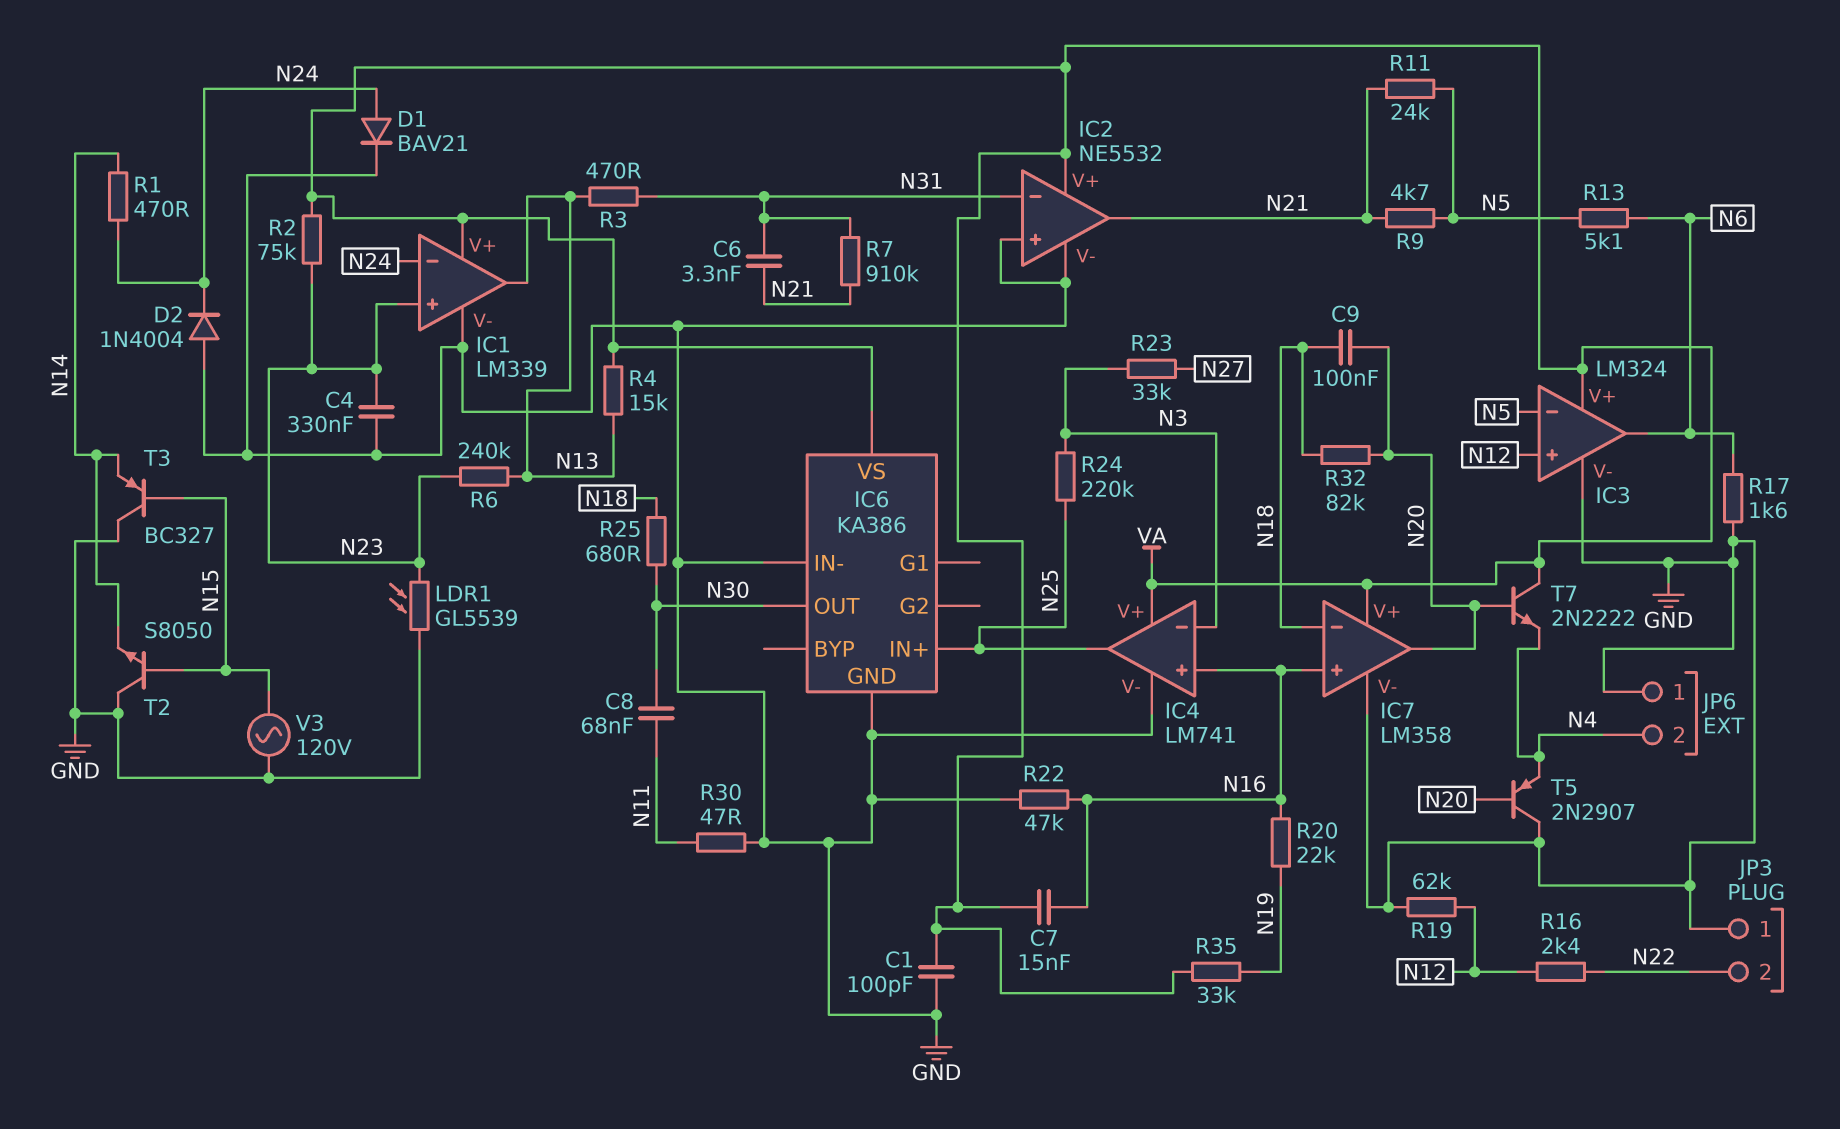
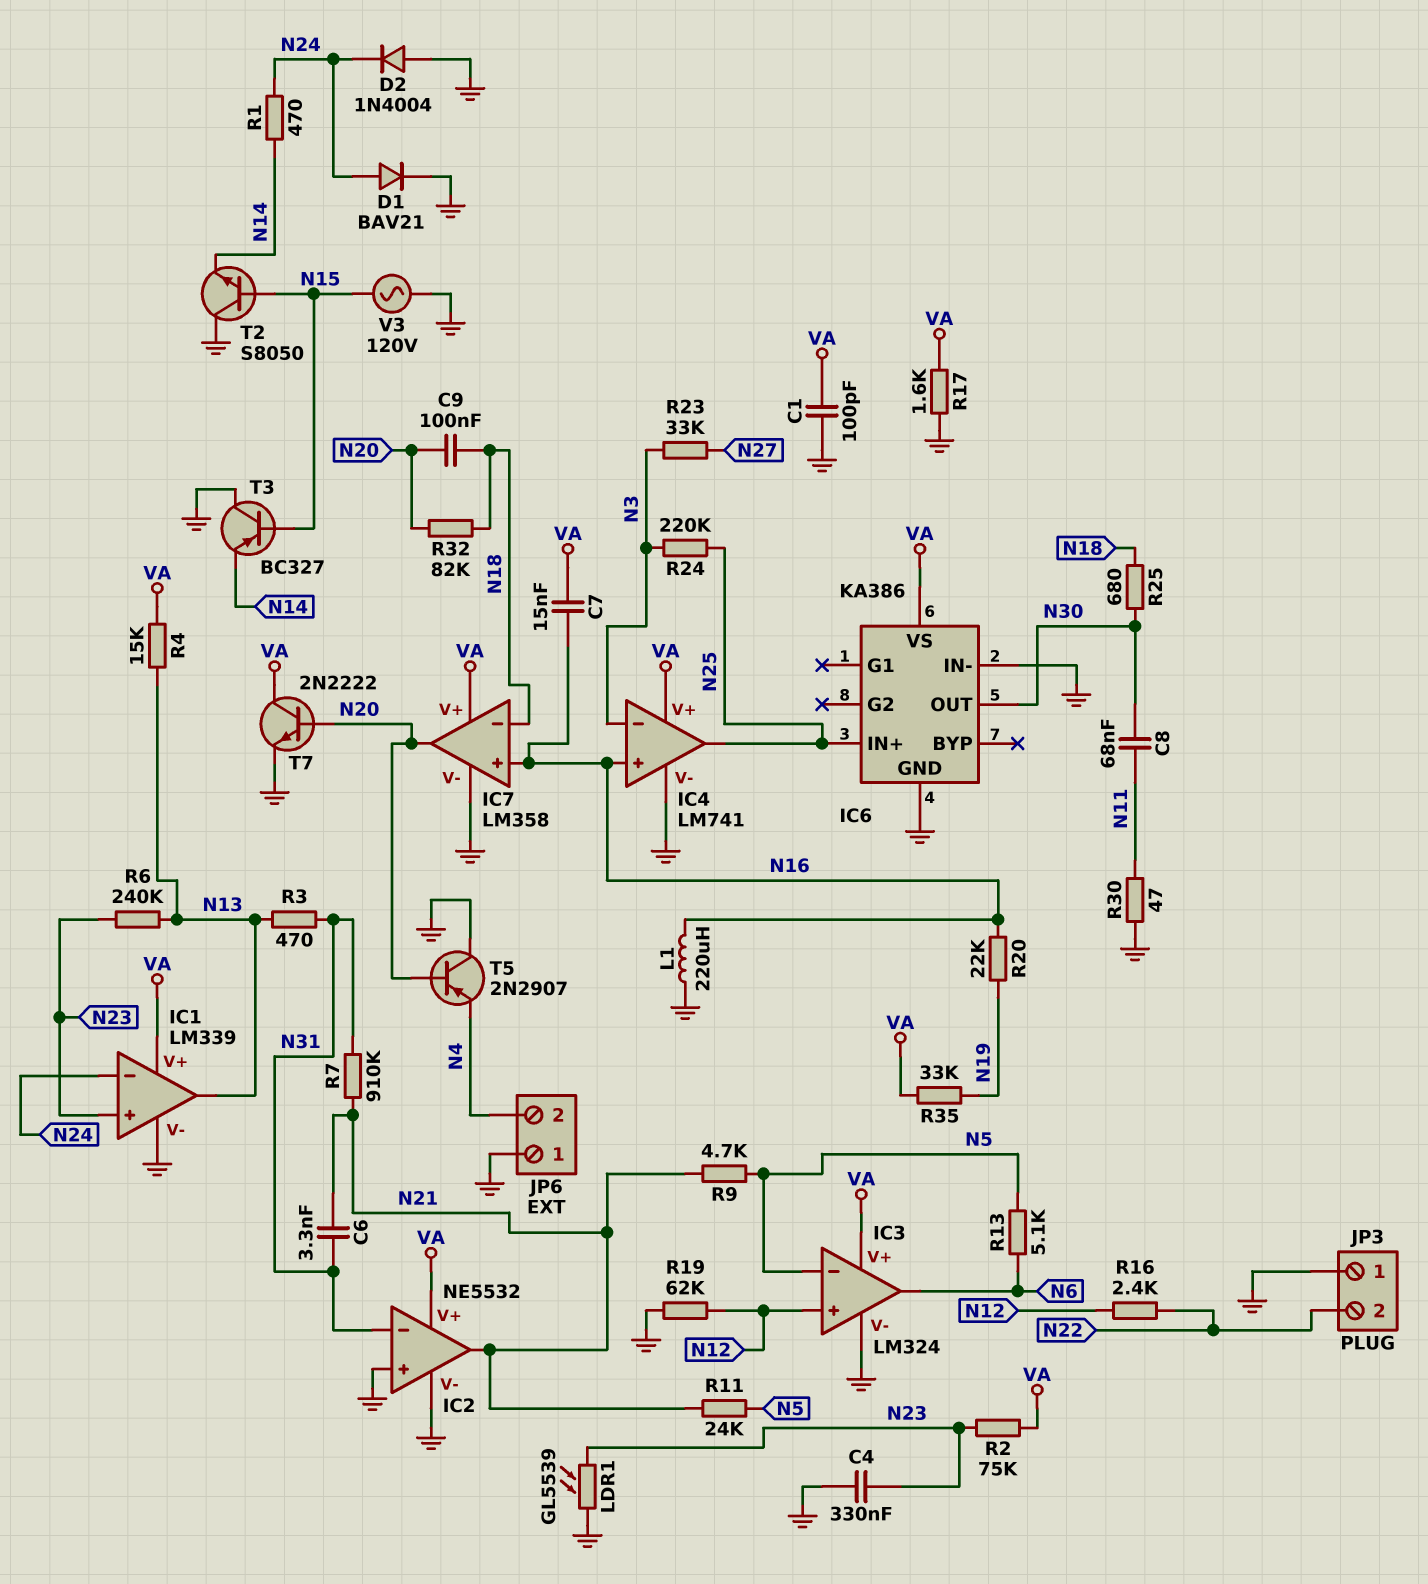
L1: none -> 220uH (GND, N16)
R17: 1.6k (GND, N6) -> 1.6k (GND, VA)
R22: 47k (GND, N16) -> none
T7: NPN 2N2222 (B N20, C VA, E N4) -> NPN 2N2222 (B N20, C VA, E GND)

